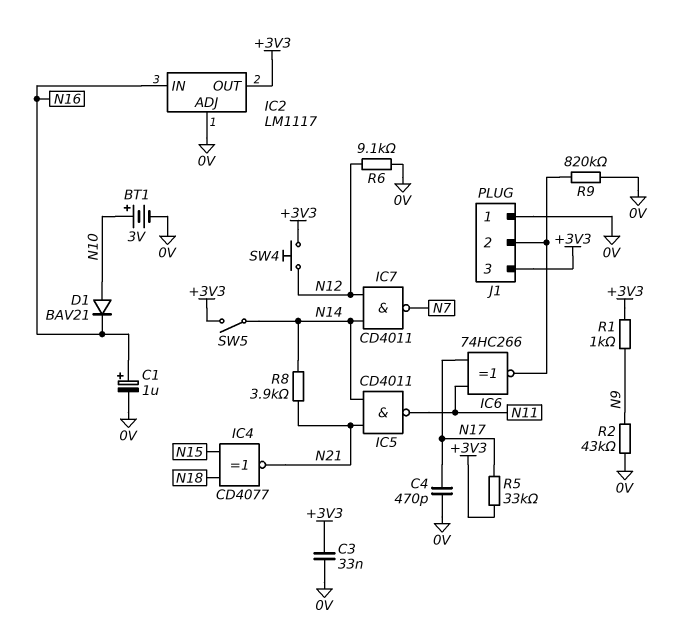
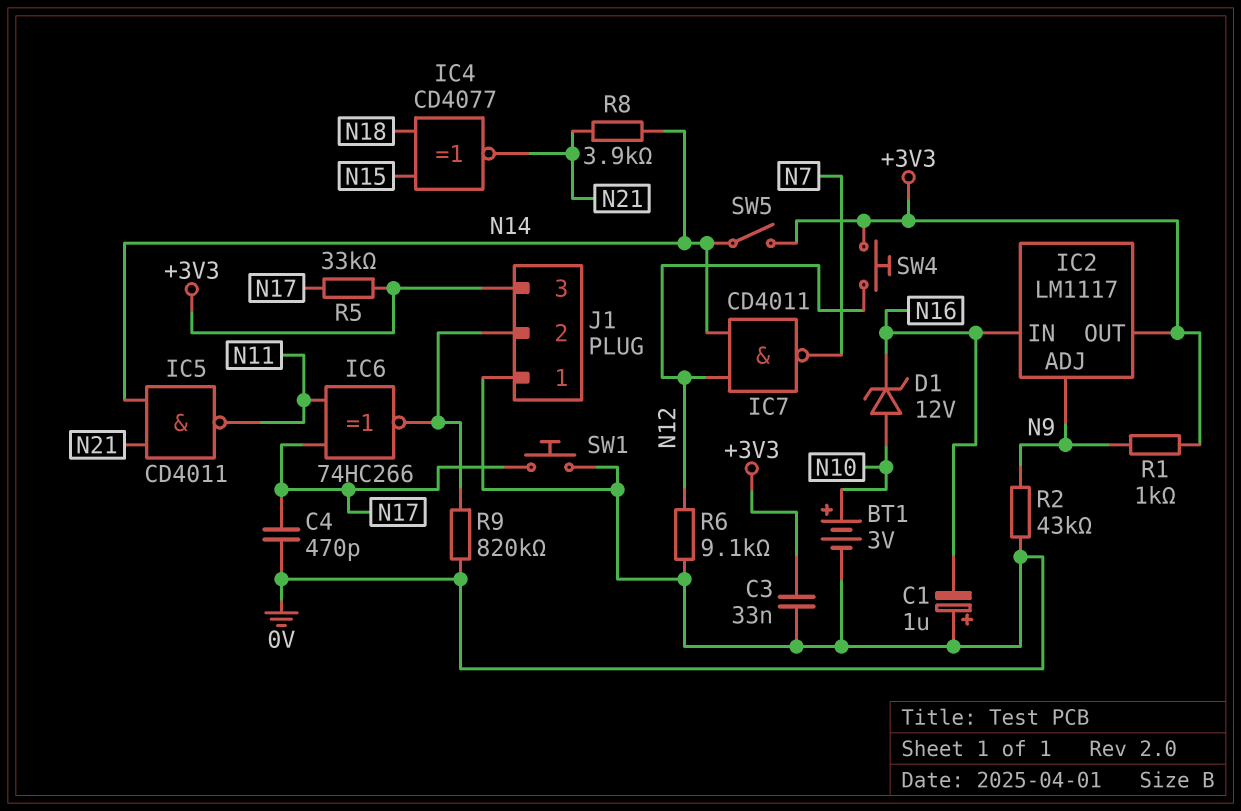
C1: 1uF (plus N16, minus 0V) -> 1uF (plus 0V, minus N16)
D1: diode BAV21 (A N10, K N16) -> zener 12V (A N10, K N16)
IC2 pin ADJ: 0V -> N9
SW1: none -> button (0V, N17)

